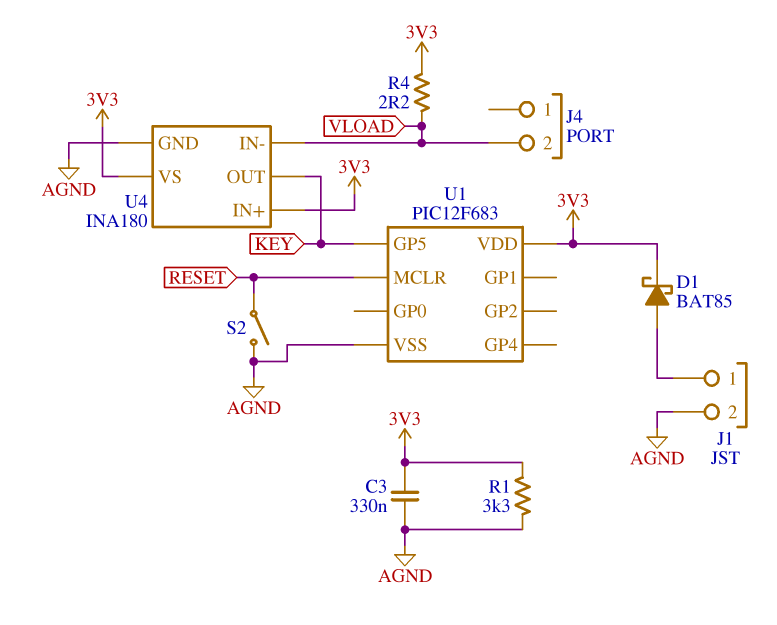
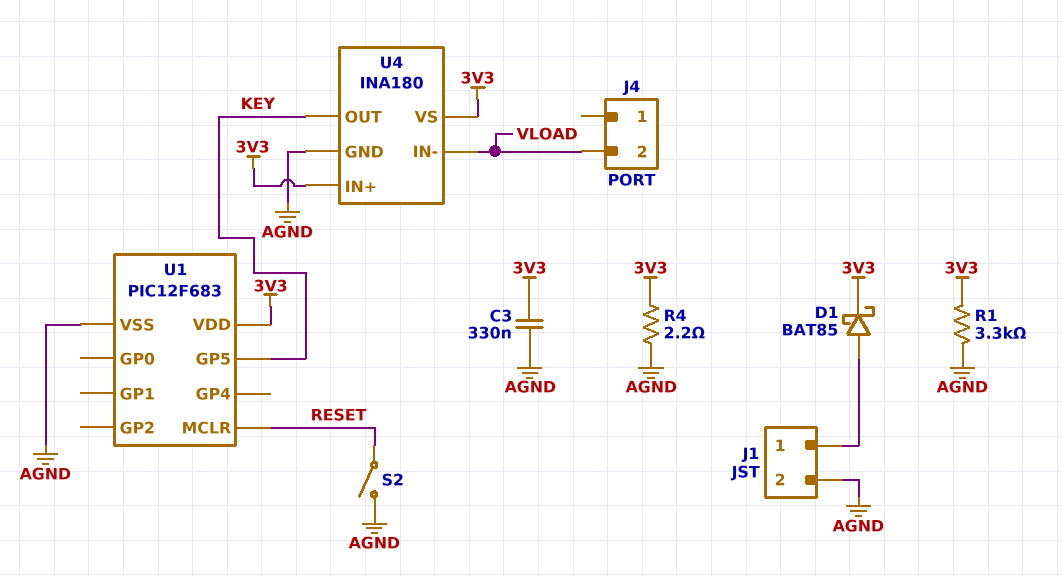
R4: 2.2 (3V3, VLOAD) -> 2.2 (3V3, AGND)

